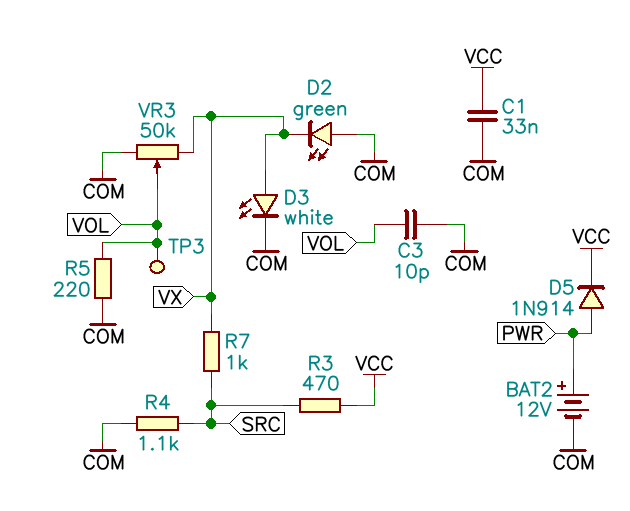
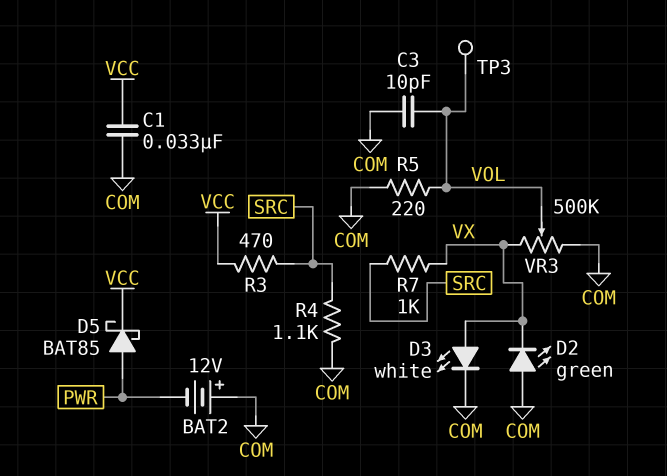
BAT2: 12V (plus PWR, minus COM) -> 12V (plus COM, minus PWR)
D5: diode 1N914 (A PWR, K VCC) -> schottky BAT85 (A PWR, K VCC)
VR3: 50k (COM, VX, wiper VOL) -> 500k (COM, VX, wiper VOL)

